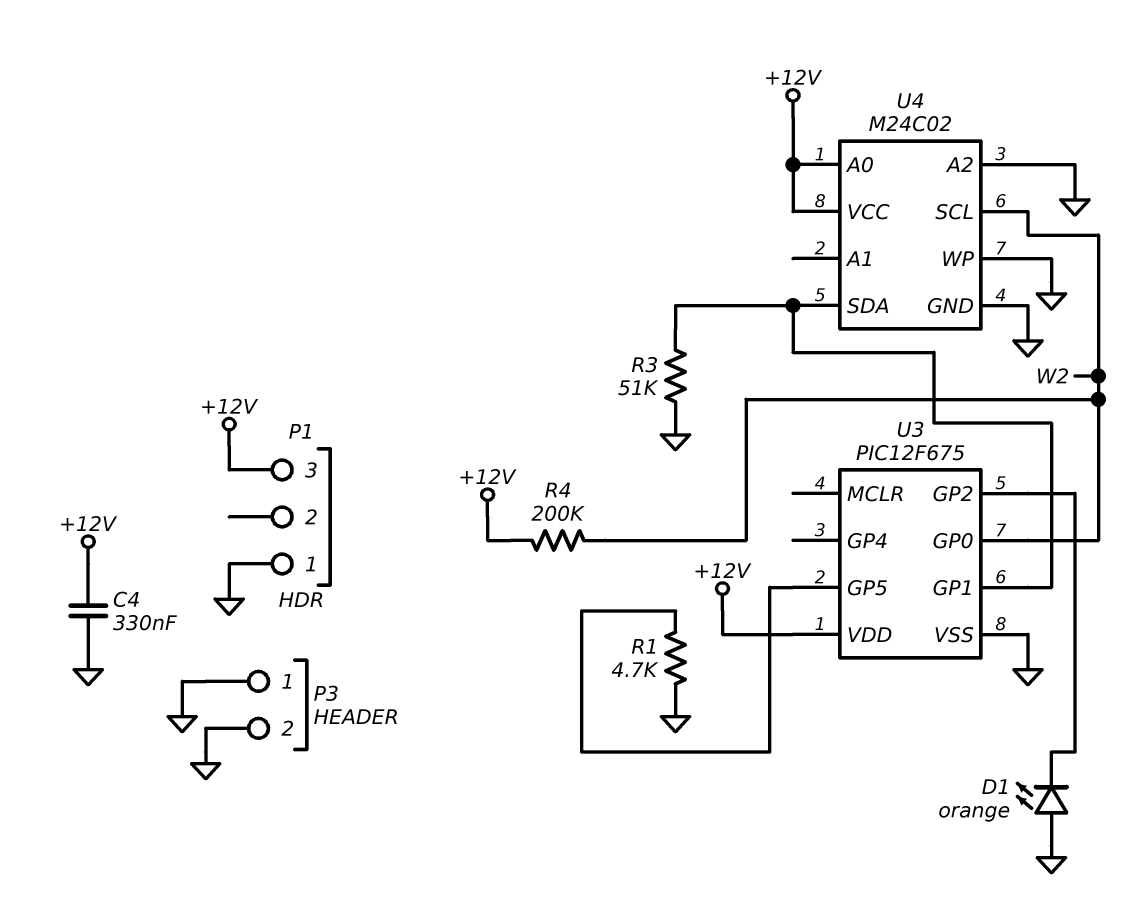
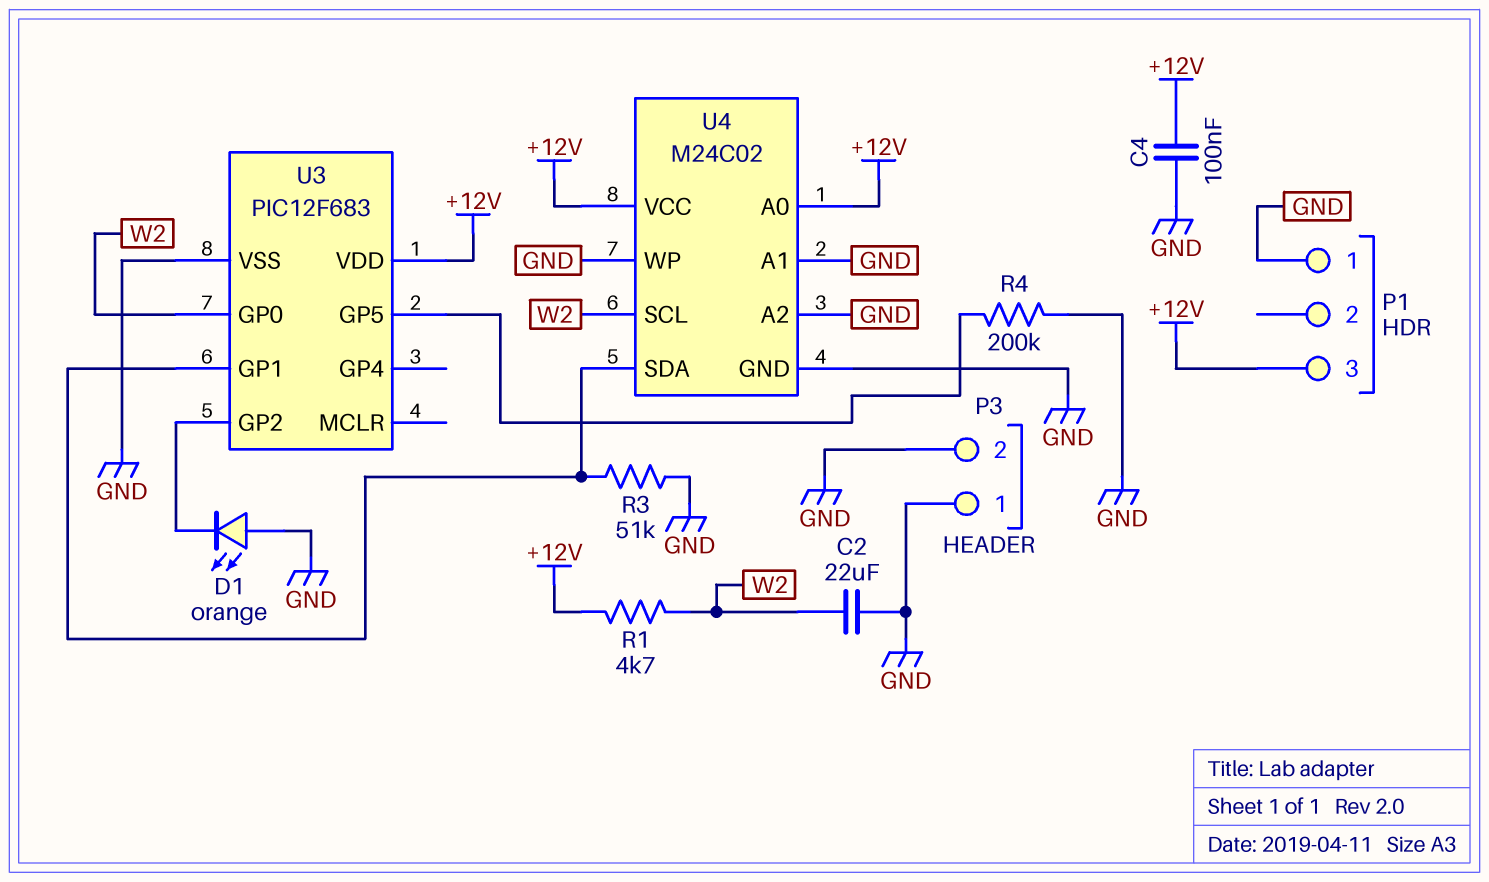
C2: none -> 22uF (GND, W2)
C4: 330nF (+12V, GND) -> 100nF (+12V, GND)
R1: 4.7k (GND, U3/GP5) -> 4.7k (+12V, W2)
R4: 200k (+12V, W2) -> 200k (GND, U3/GP5)
U3: PIC12F675 -> PIC12F683
U4 pin A1: none -> GND

